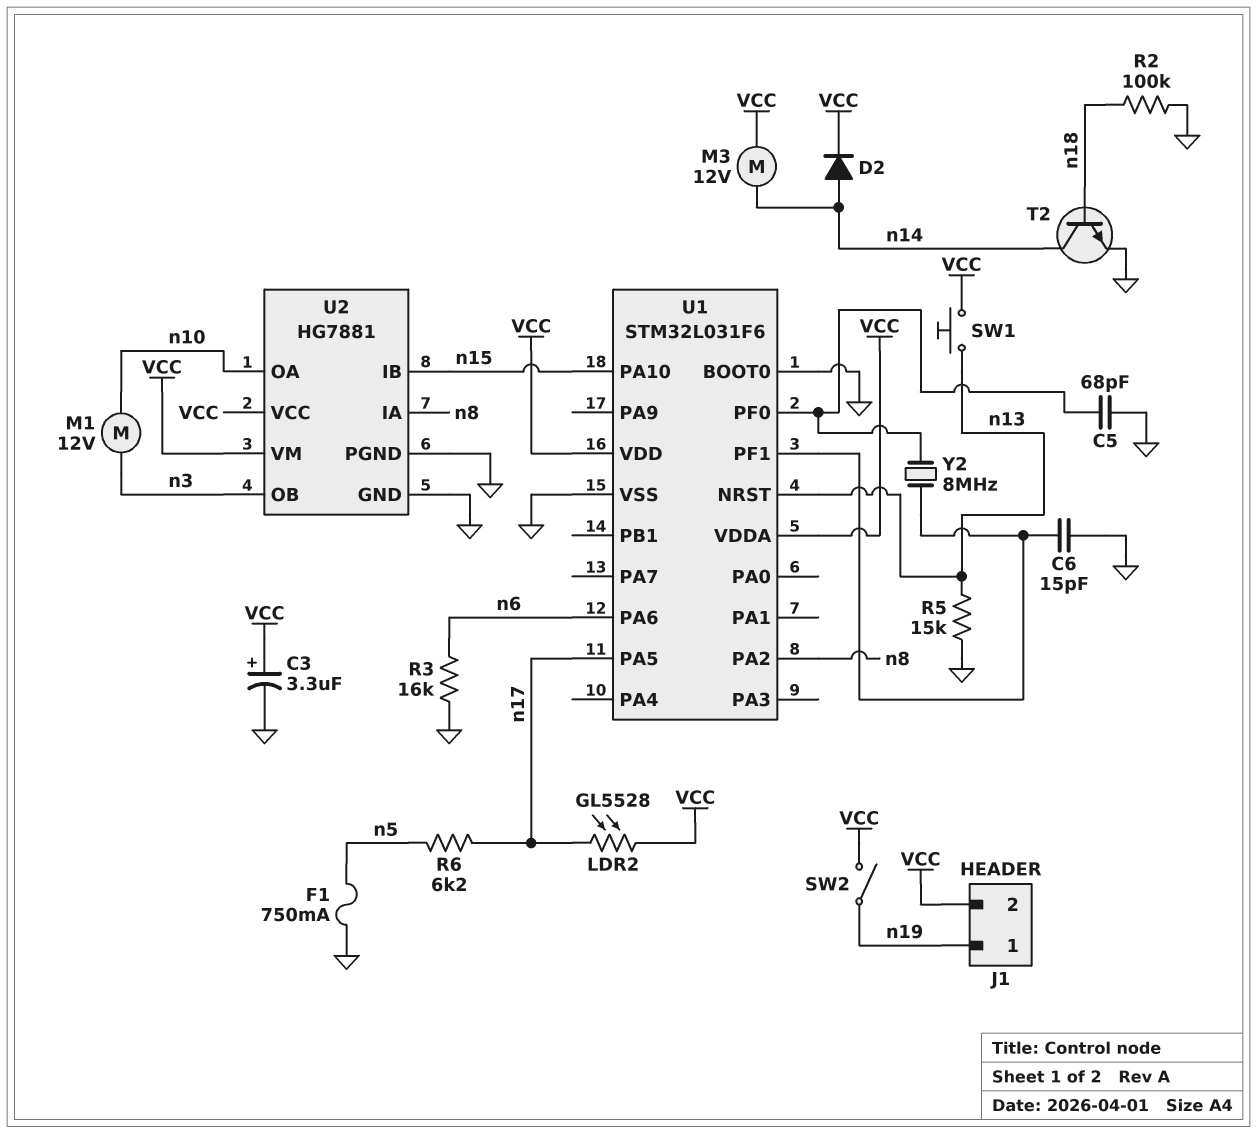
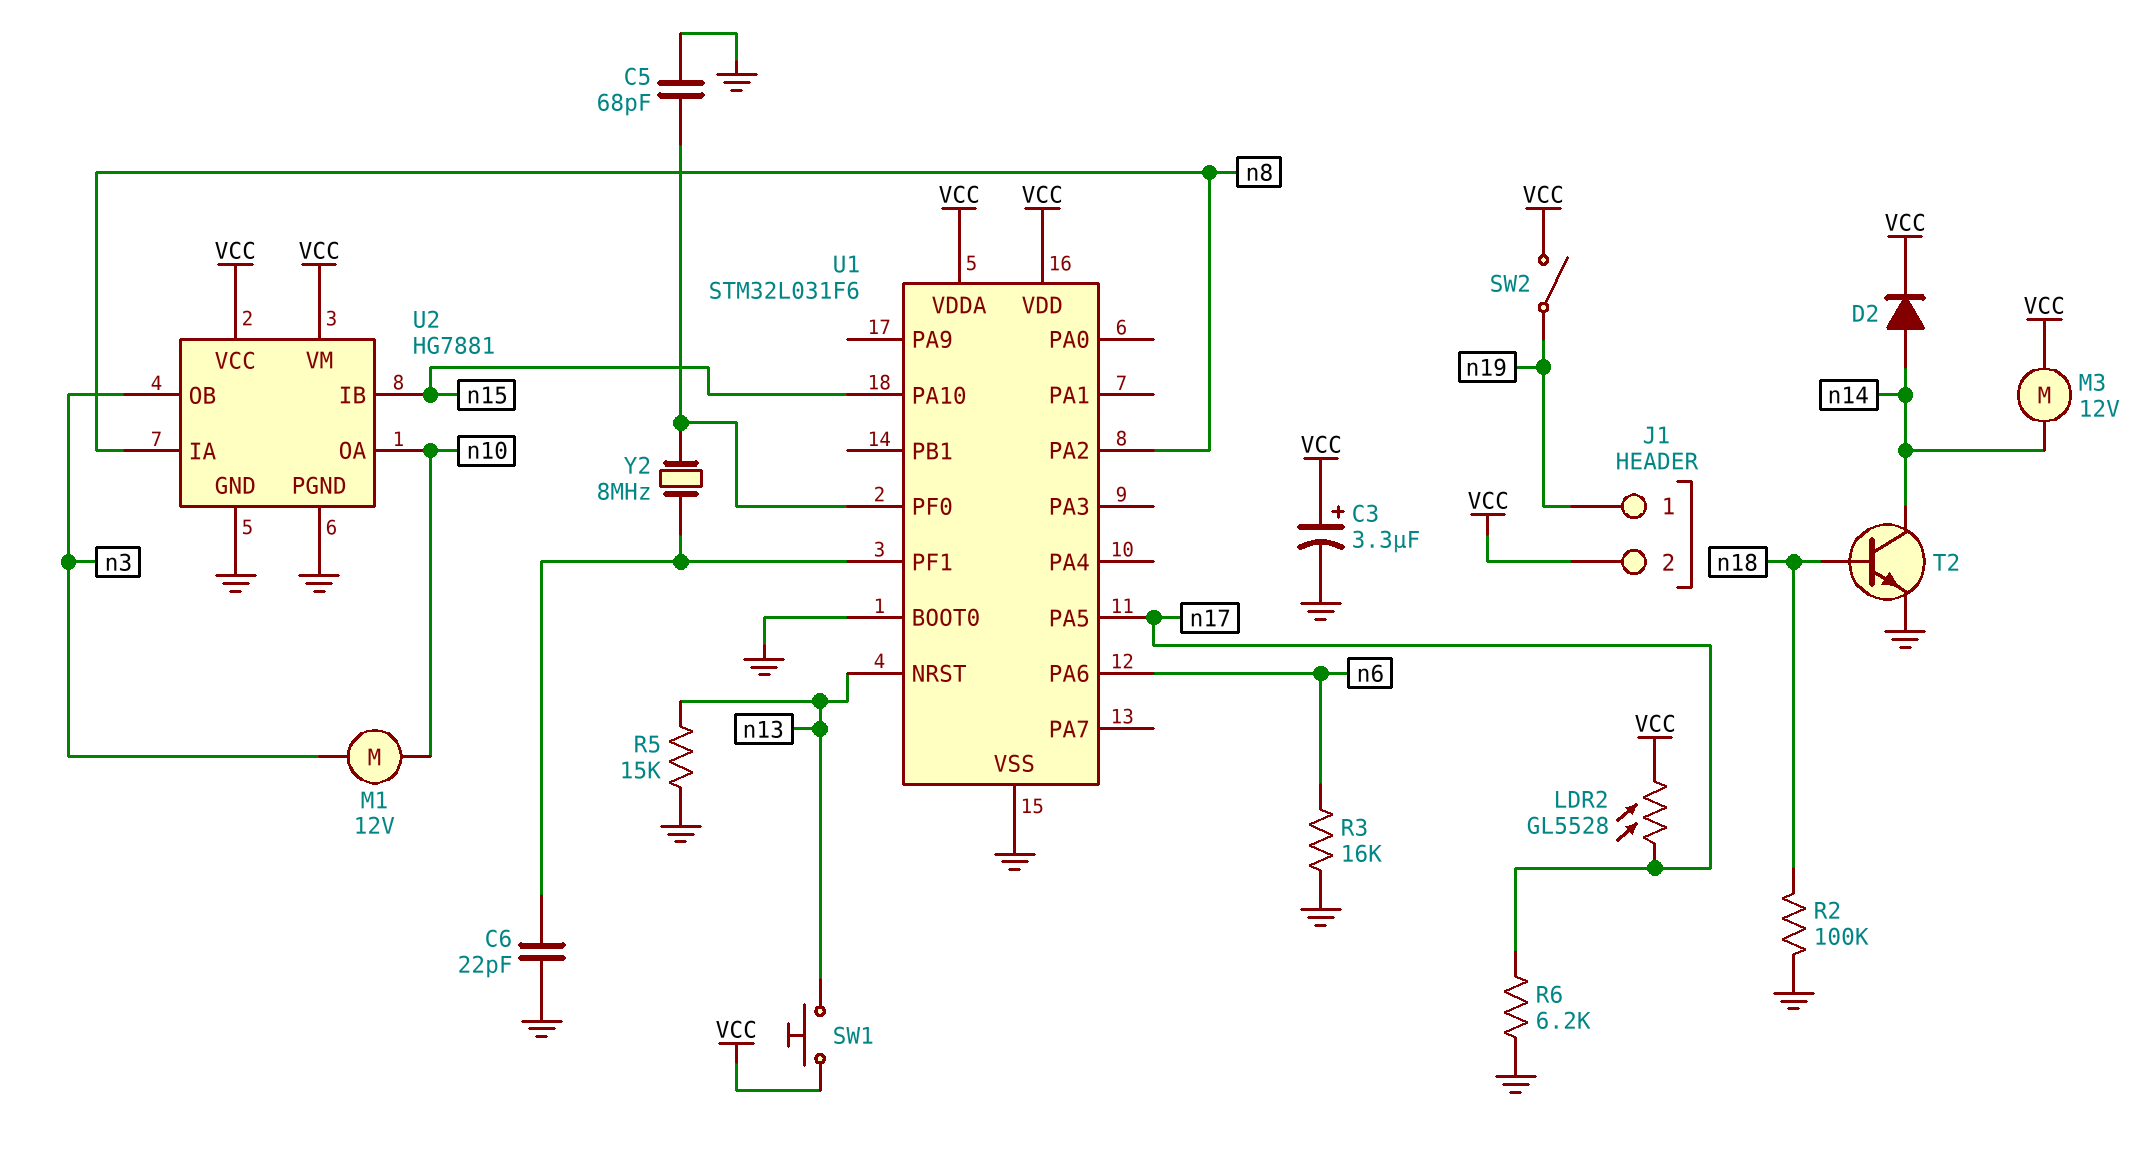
C6: 15pF (GND, U1/PF1) -> 22pF (GND, U1/PF1)
F1: 750mA (GND, n5) -> none
R6: 6.2k (n5, n17) -> 6.2k (GND, n17)

